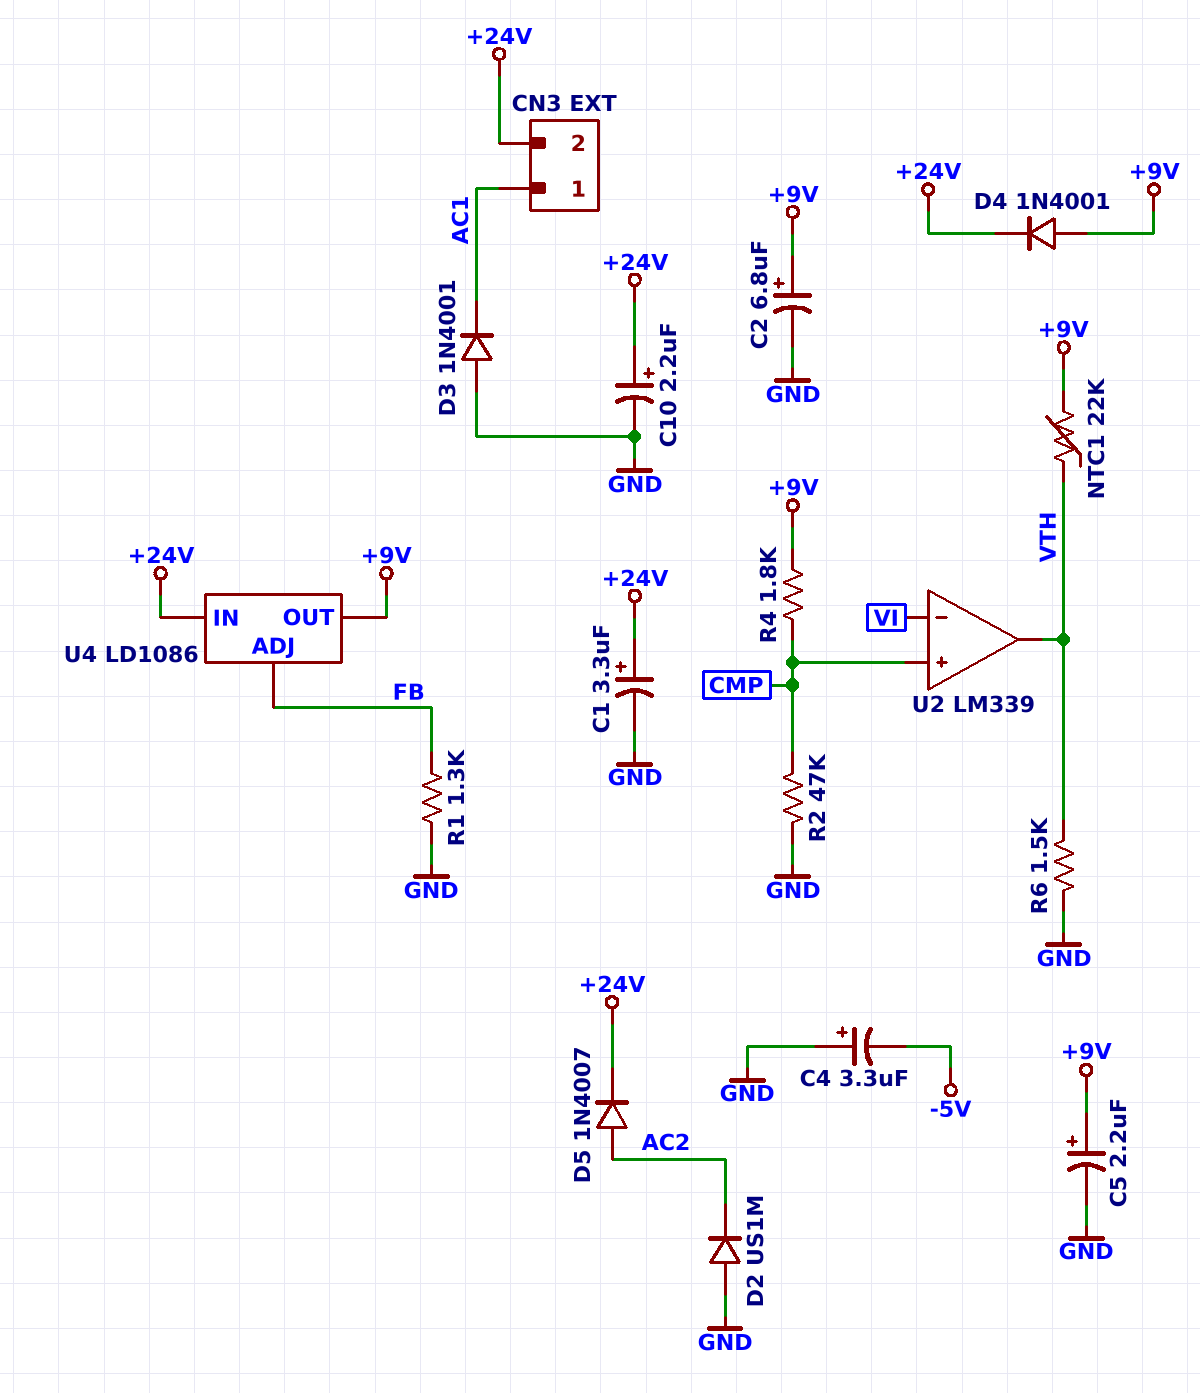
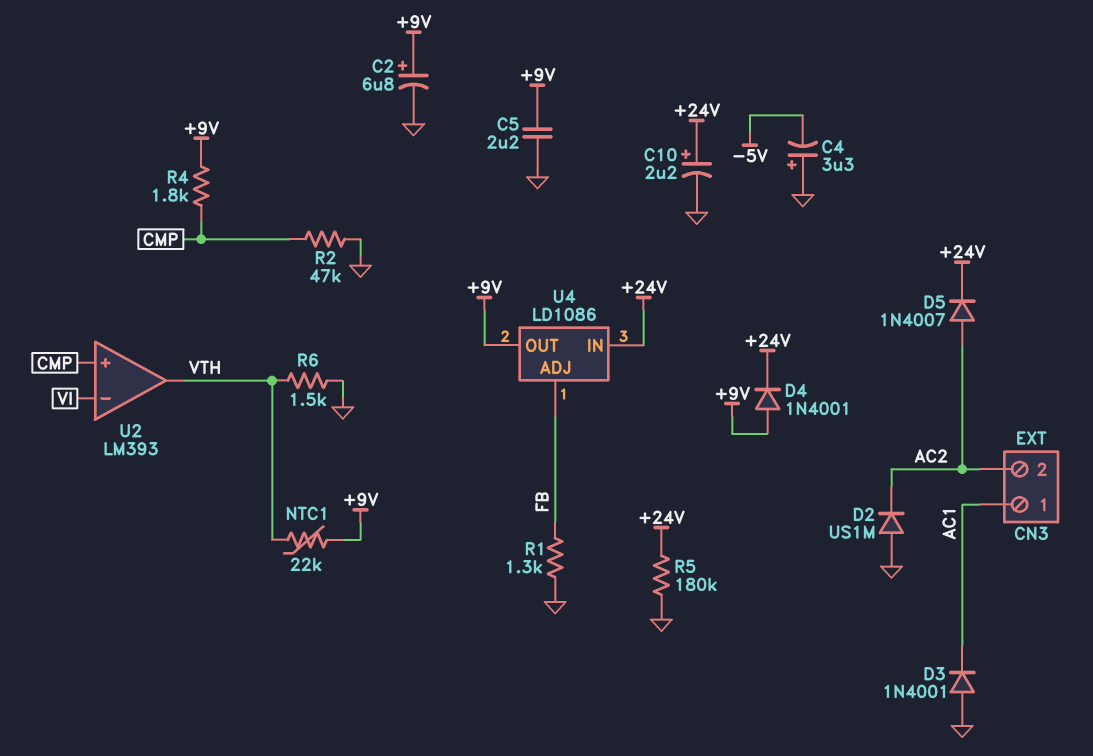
C1: 3.3uF (plus +24V, minus GND) -> none
C5: 2.2uF (plus +9V, minus GND) -> 2.2uF (+9V, GND)
CN3 pin 2: +24V -> AC2
R5: none -> 180k (+24V, GND)
U2: LM339 -> LM393

